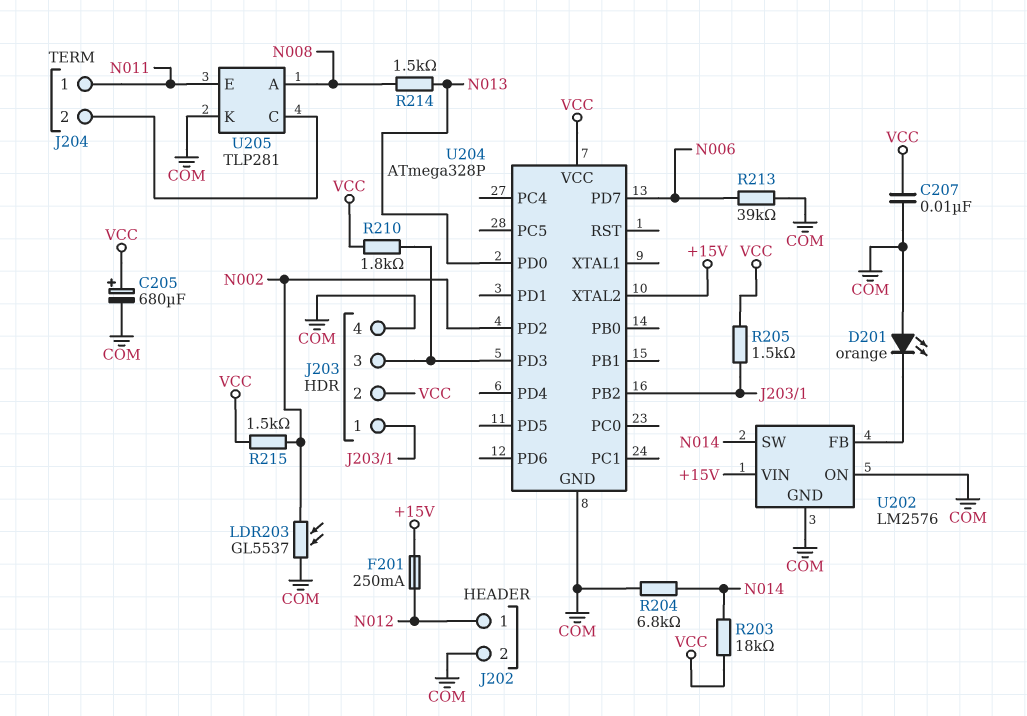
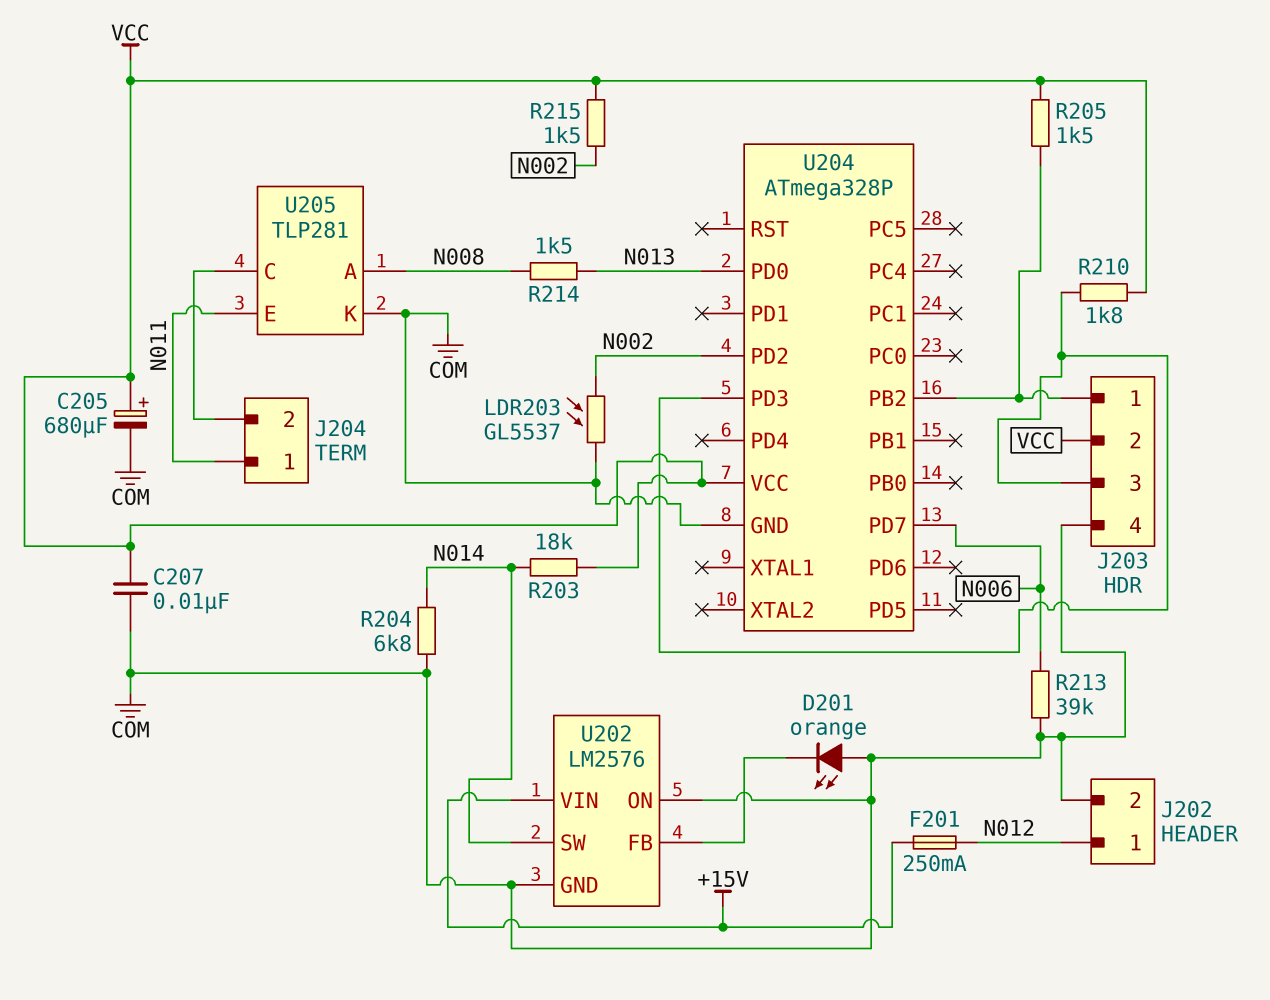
U204 pin XTAL2: +15V -> none

